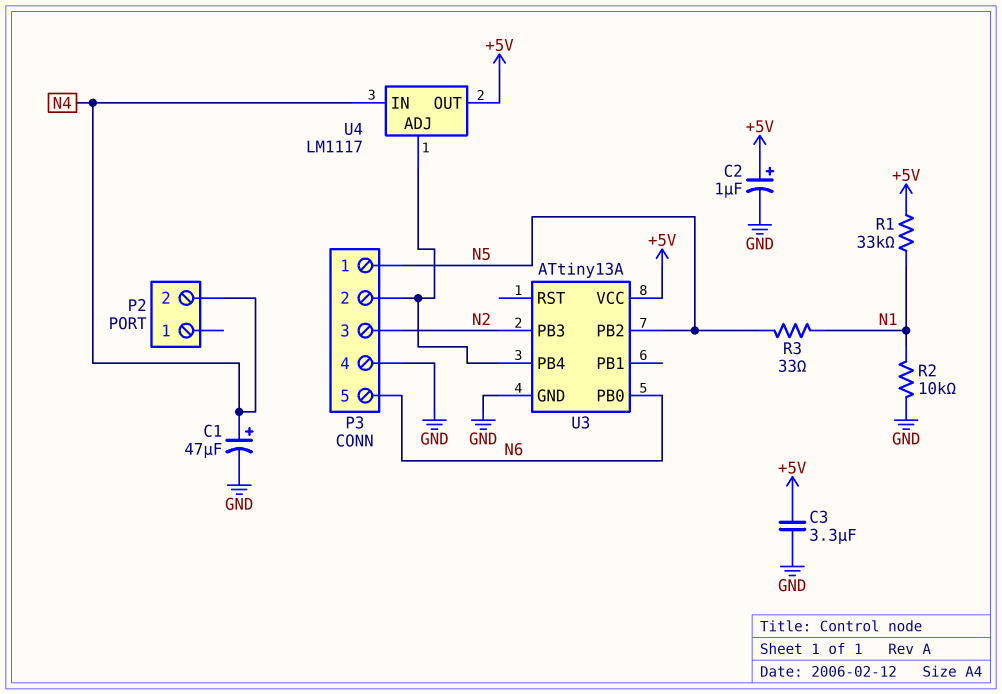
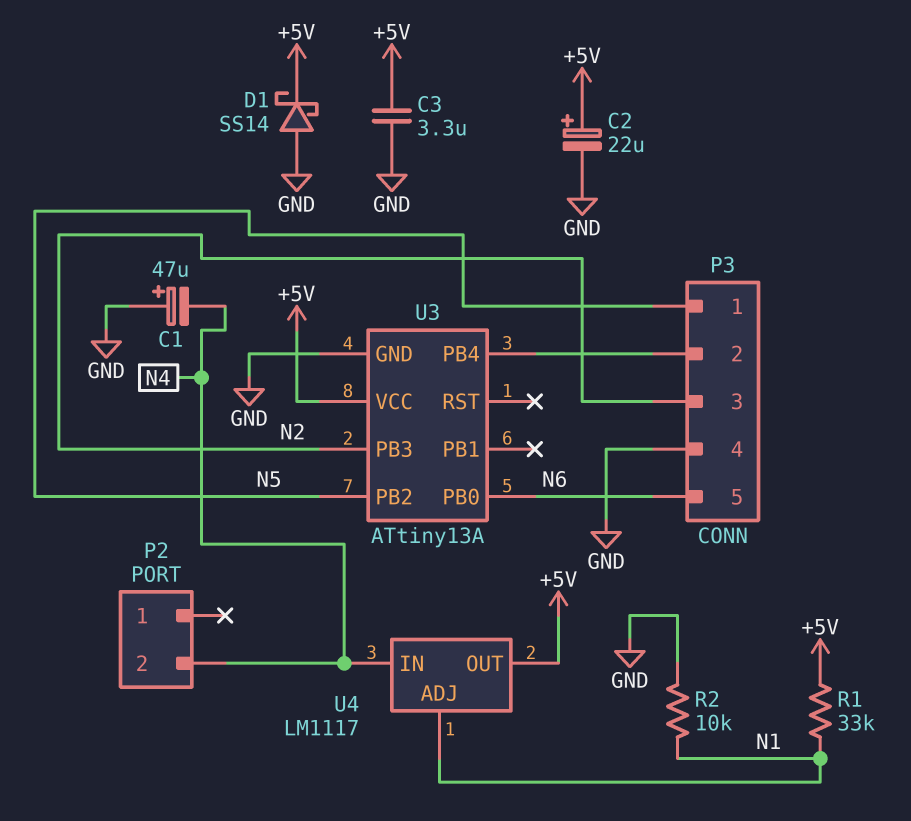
C1: 47uF (plus N4, minus GND) -> 47uF (plus GND, minus N4)
C2: 1uF (plus +5V, minus GND) -> 22uF (plus +5V, minus GND)
D1: none -> schottky SS14 (A GND, K +5V)
R3: 33 (N1, N5) -> none
U4 pin ADJ: P3/2 -> N1

